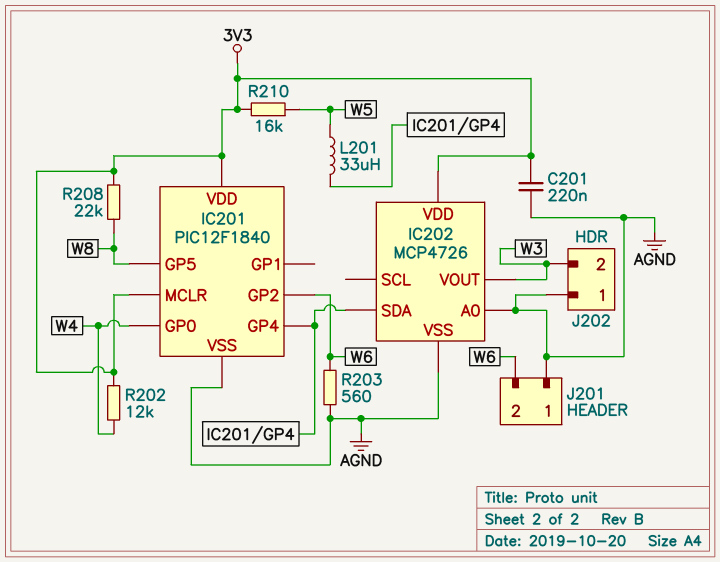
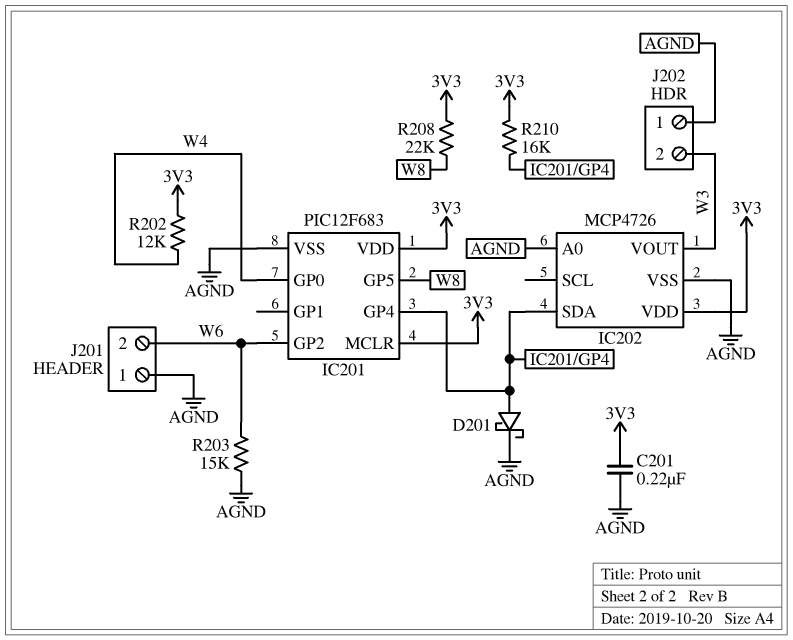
D201: none -> schottky (A IC201/GP4, K AGND)
IC201: PIC12F1840 -> PIC12F683
L201: 33uH (IC201/GP4, W5) -> none
R203: 560 (AGND, W6) -> 15k (AGND, W6)
R210: 16k (3V3, W5) -> 16k (3V3, IC201/GP4)

